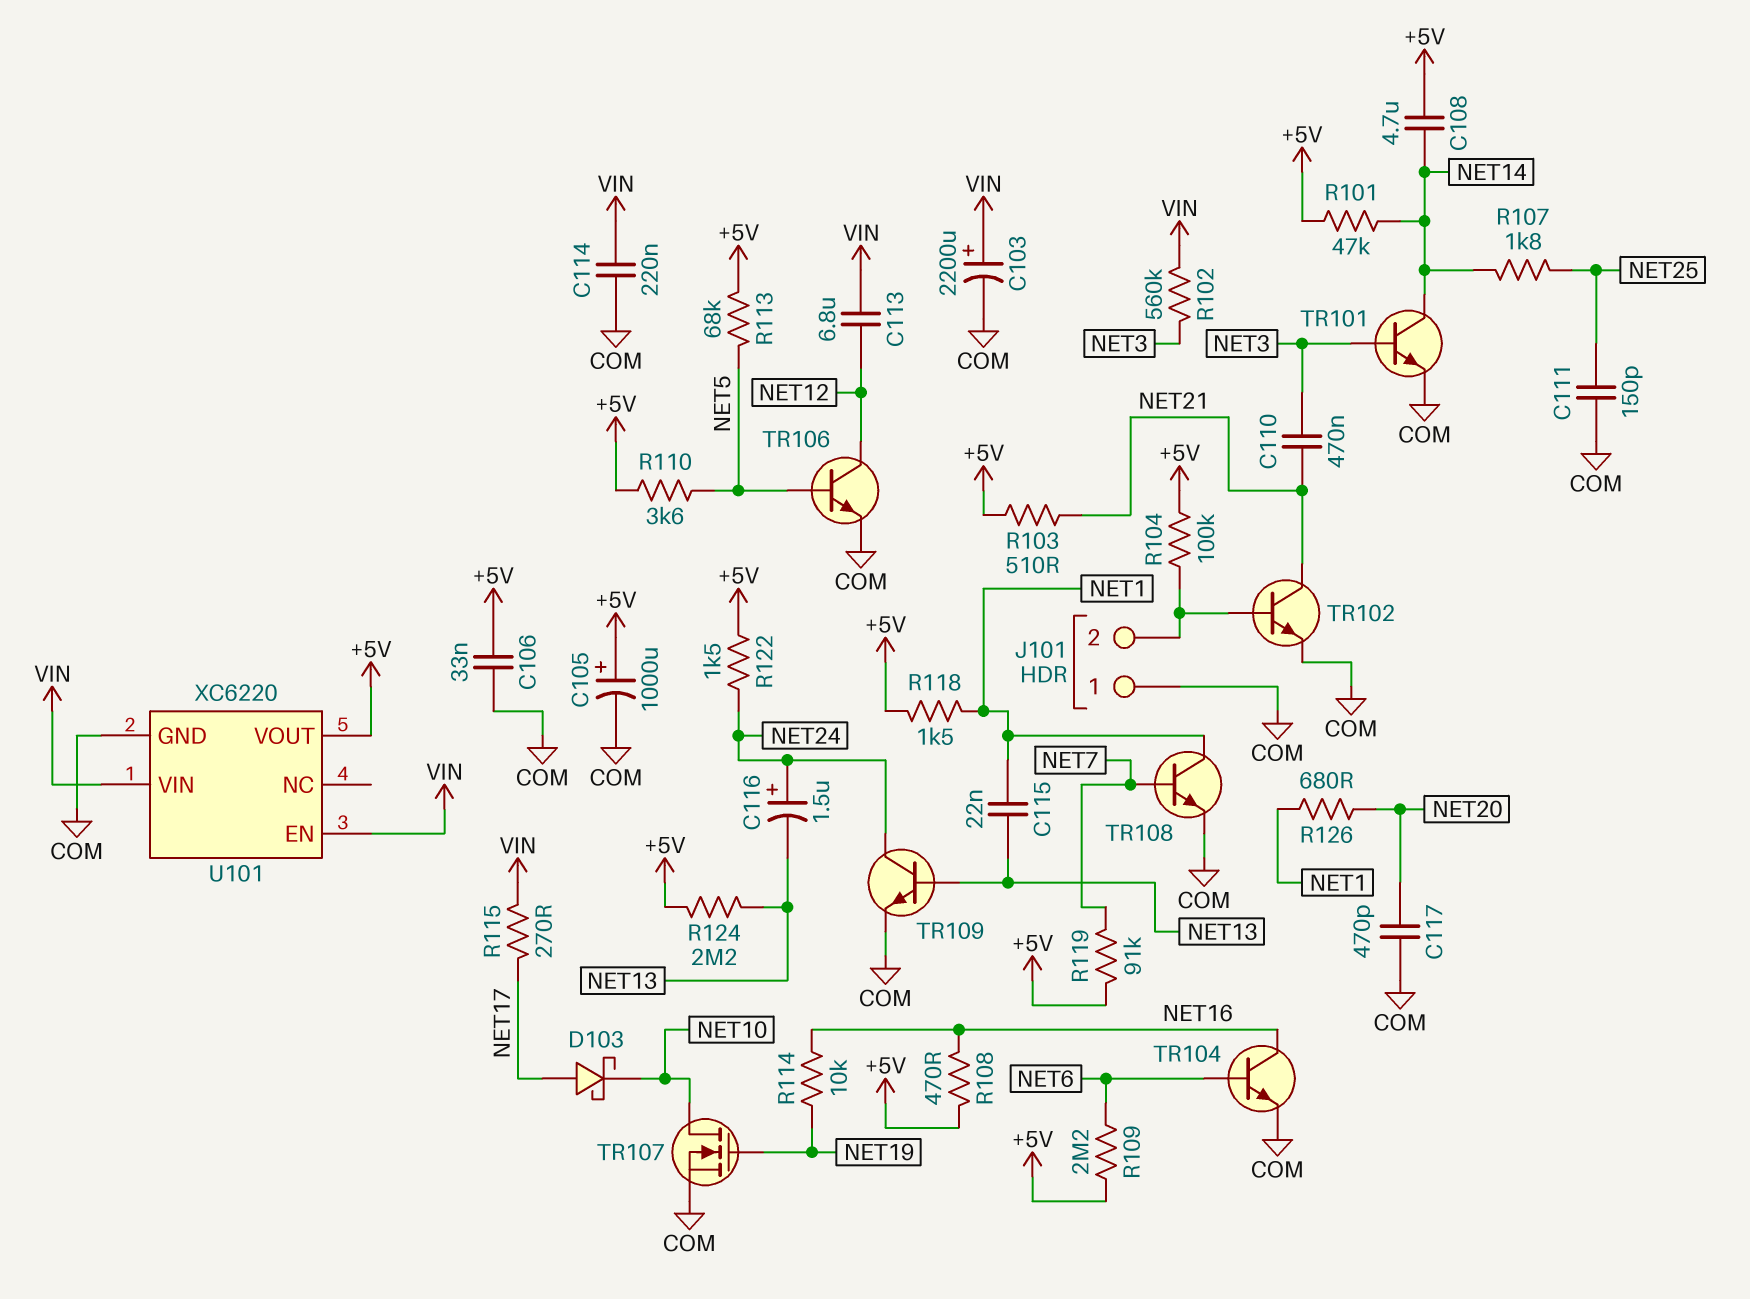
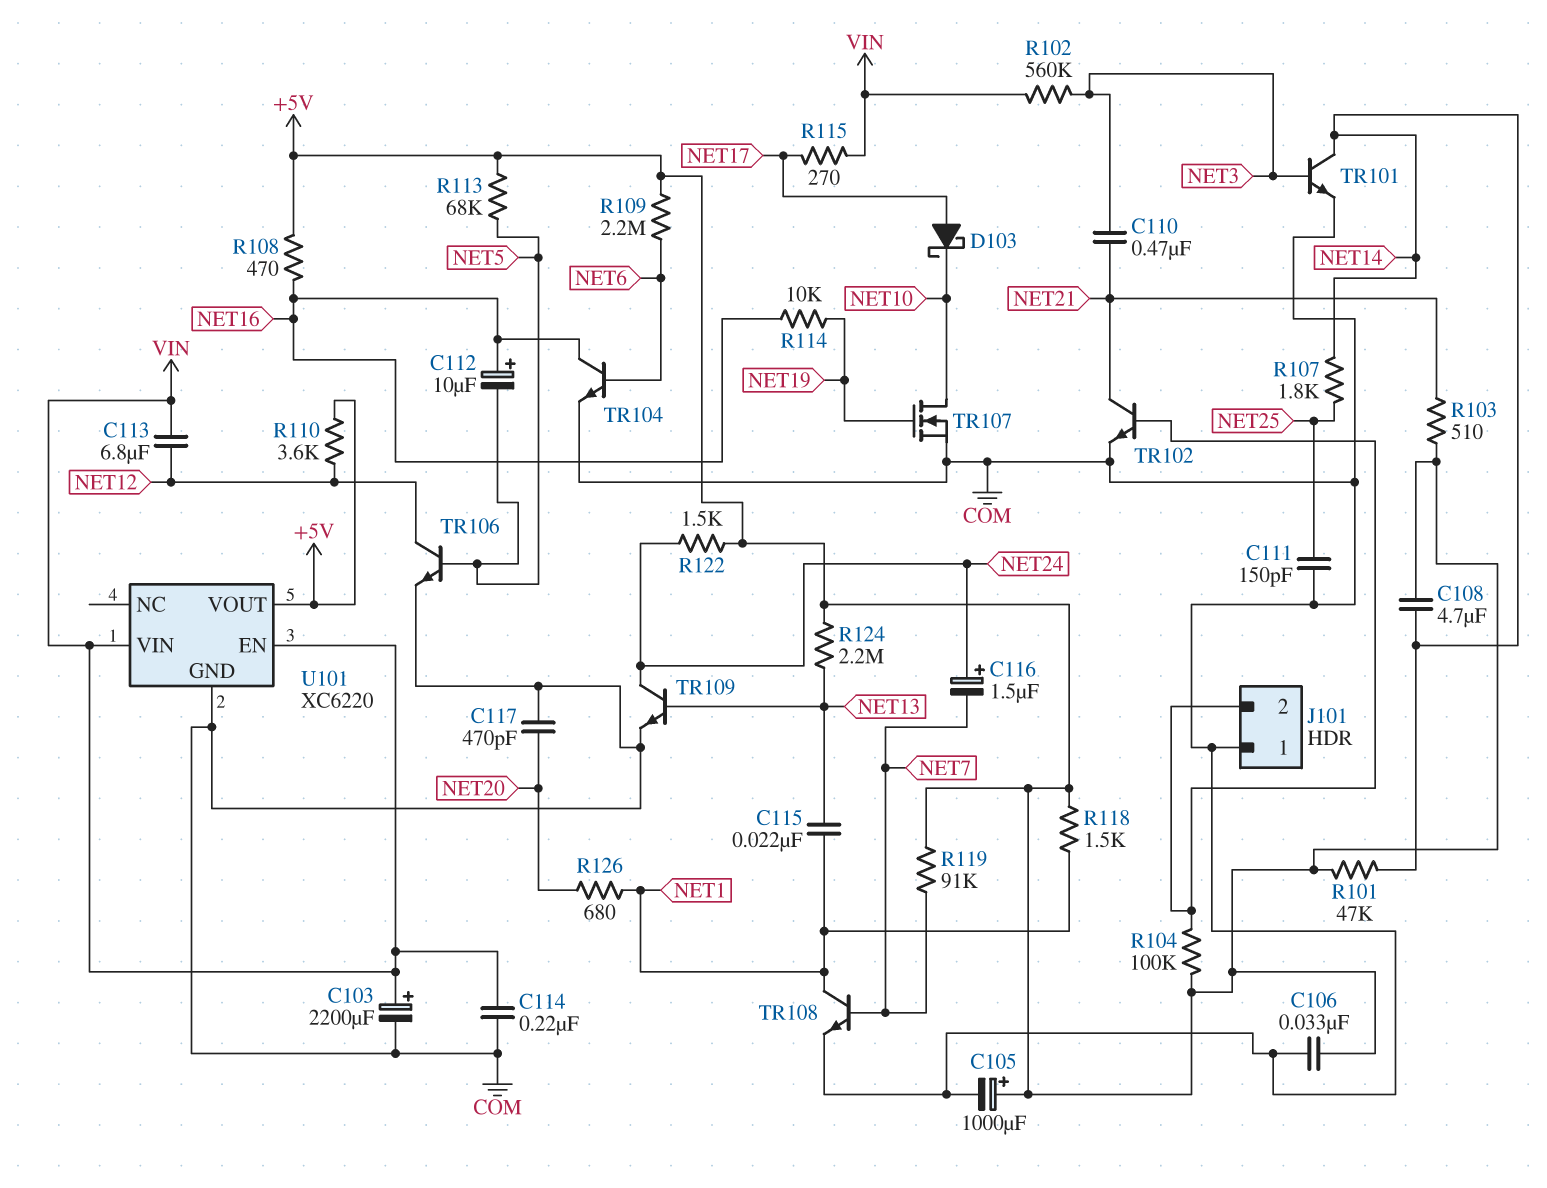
C112: none -> 10uF (plus NET16, minus NET5)
C116: 1.5uF (plus NET24, minus NET13) -> 1.5uF (plus NET24, minus NET7)
R110: 3.6k (+5V, NET5) -> 3.6k (+5V, NET12)

